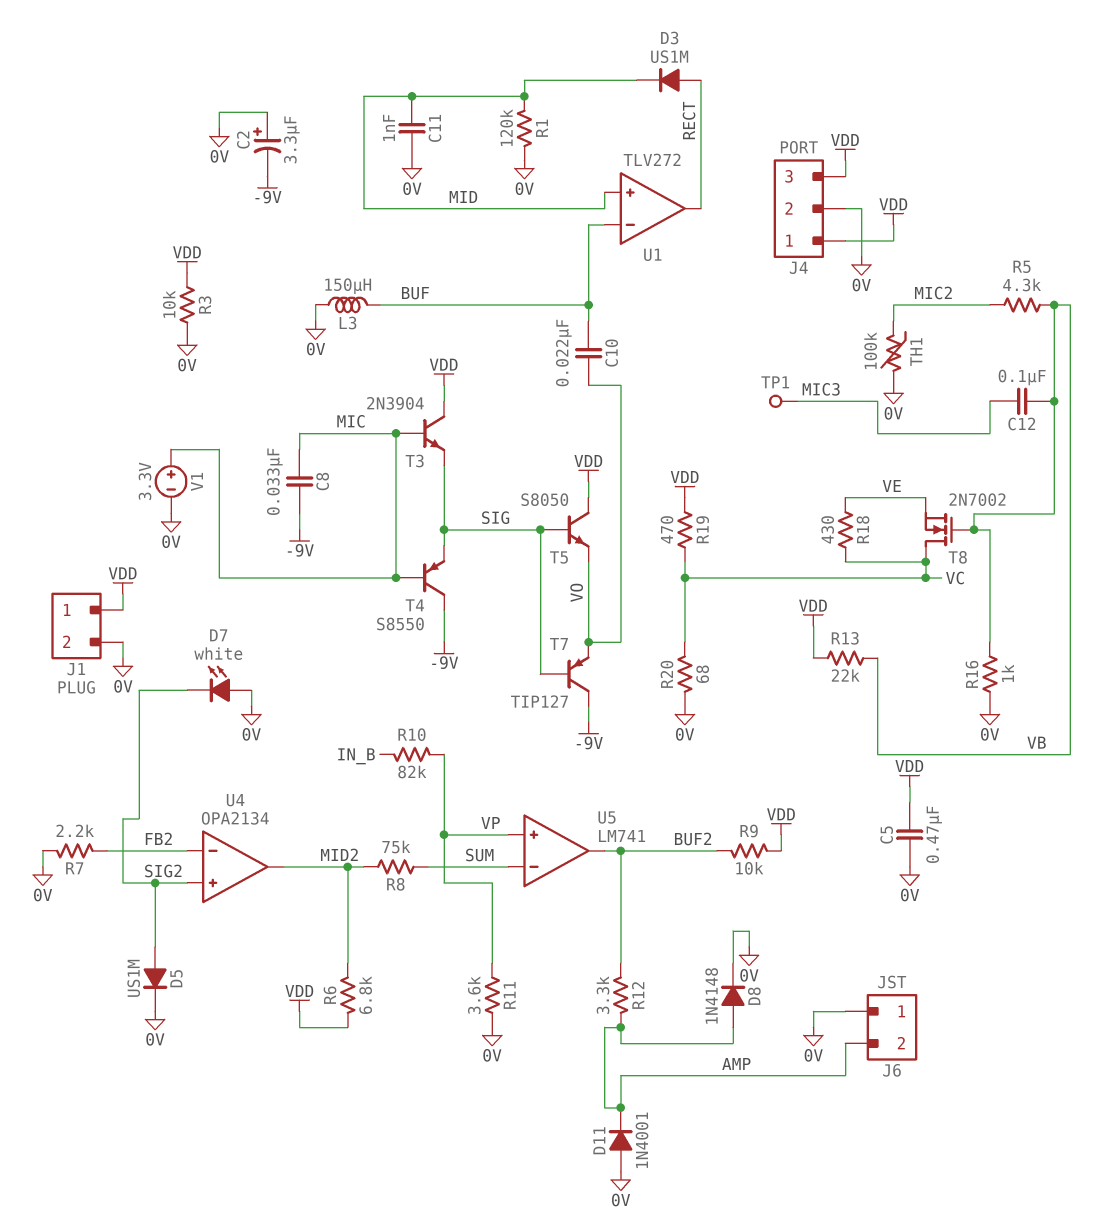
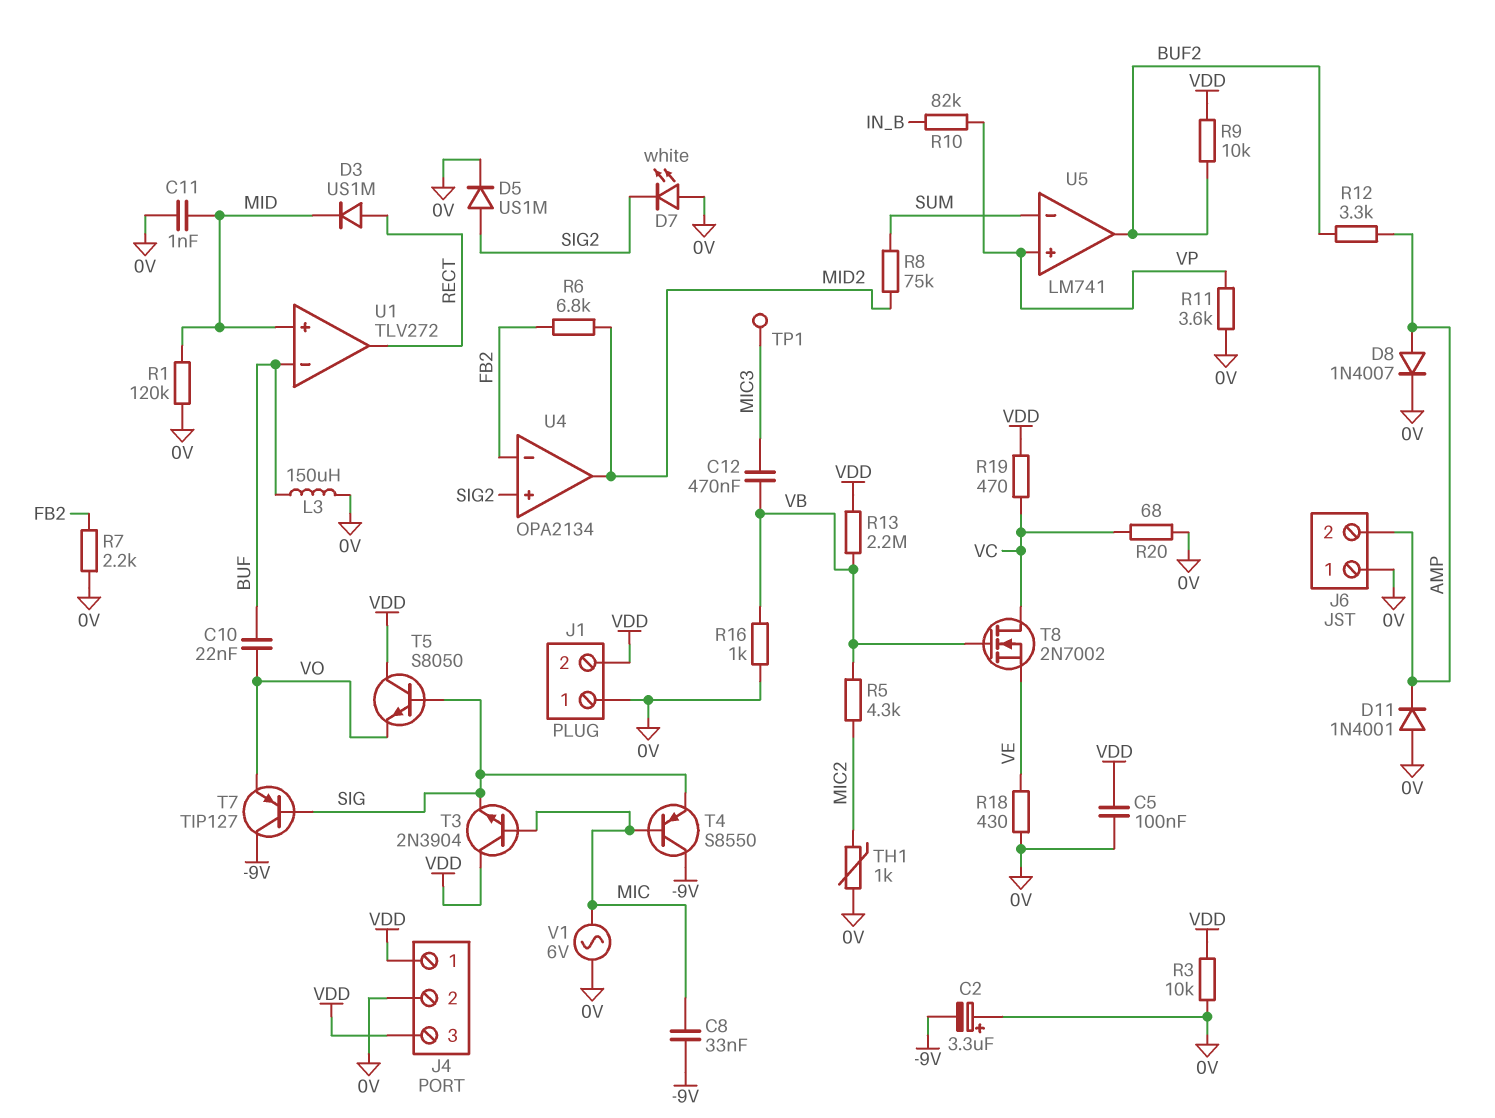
C5: 470nF (0V, VDD) -> 100nF (0V, VDD)
C12: 100nF (MIC3, VB) -> 470nF (MIC3, VB)
D8: diode 1N4148 (A AMP, K 0V) -> diode 1N4007 (A AMP, K 0V)
J1 pin 1: VDD -> 0V
J1 pin 2: 0V -> VDD
R6: 6.8k (MID2, VDD) -> 6.8k (FB2, MID2)
R13: 22k (VB, VDD) -> 2.2M (VB, VDD)
R18: 430 (VC, VE) -> 430 (0V, VE)
TH1: 100k (0V, MIC2) -> 1k (0V, MIC2)
V1: 3.3V (plus MIC, minus 0V) -> AC 6V (0V, MIC)

